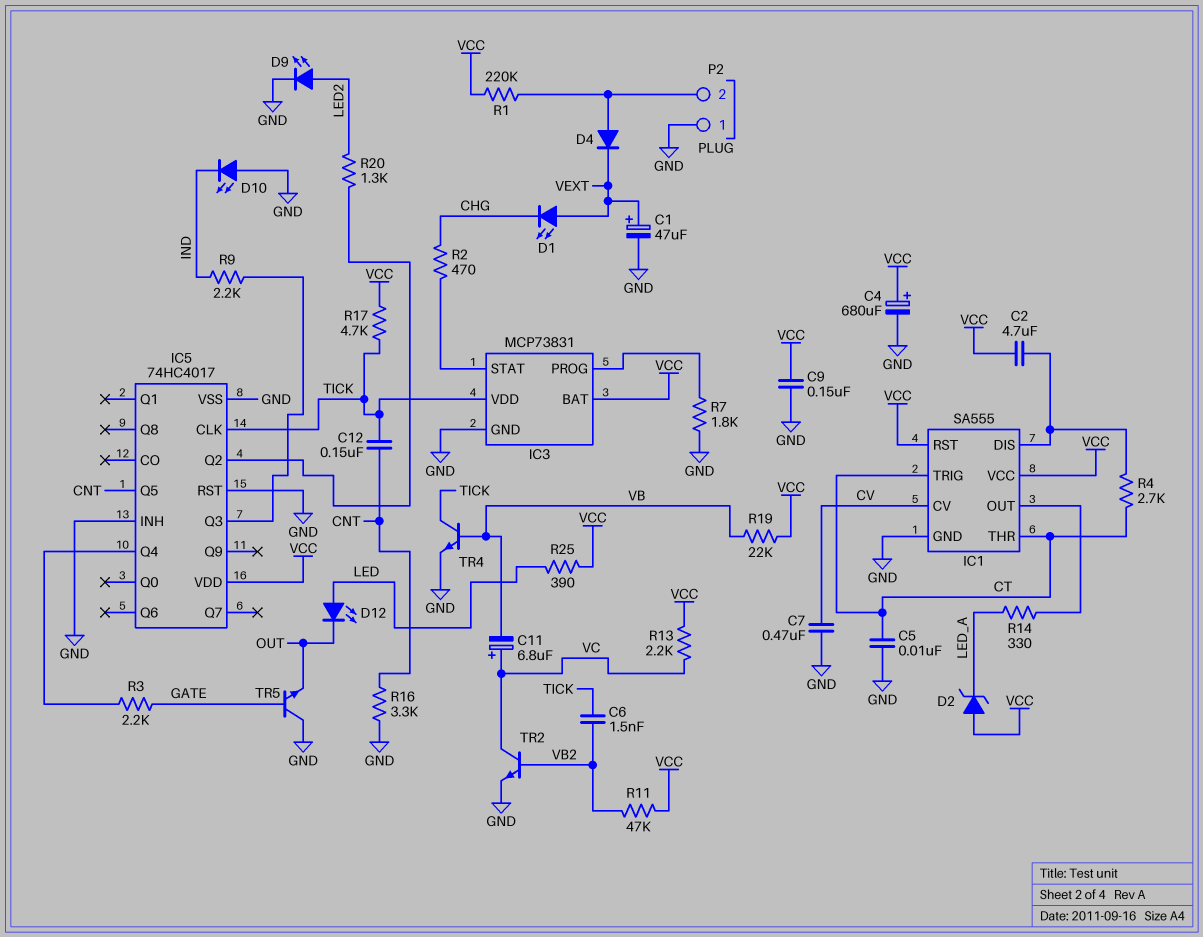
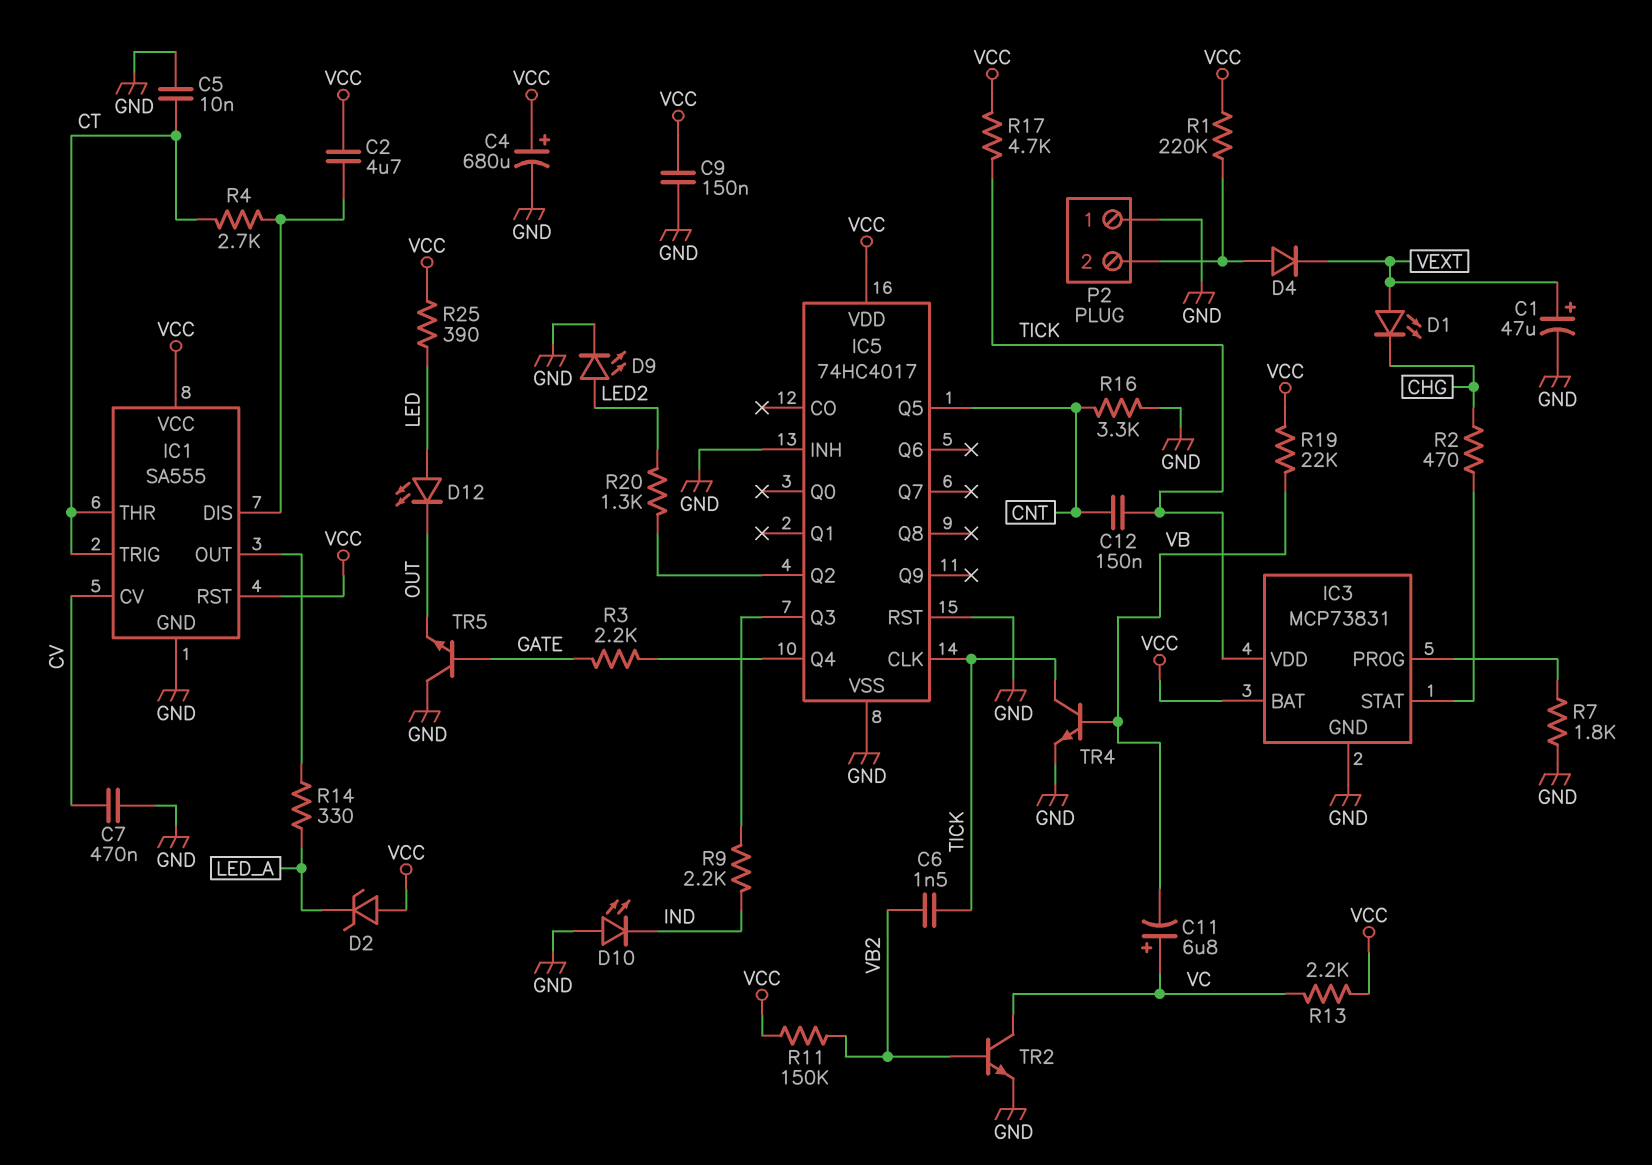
R11: 47k (VB2, VCC) -> 150k (VB2, VCC)

